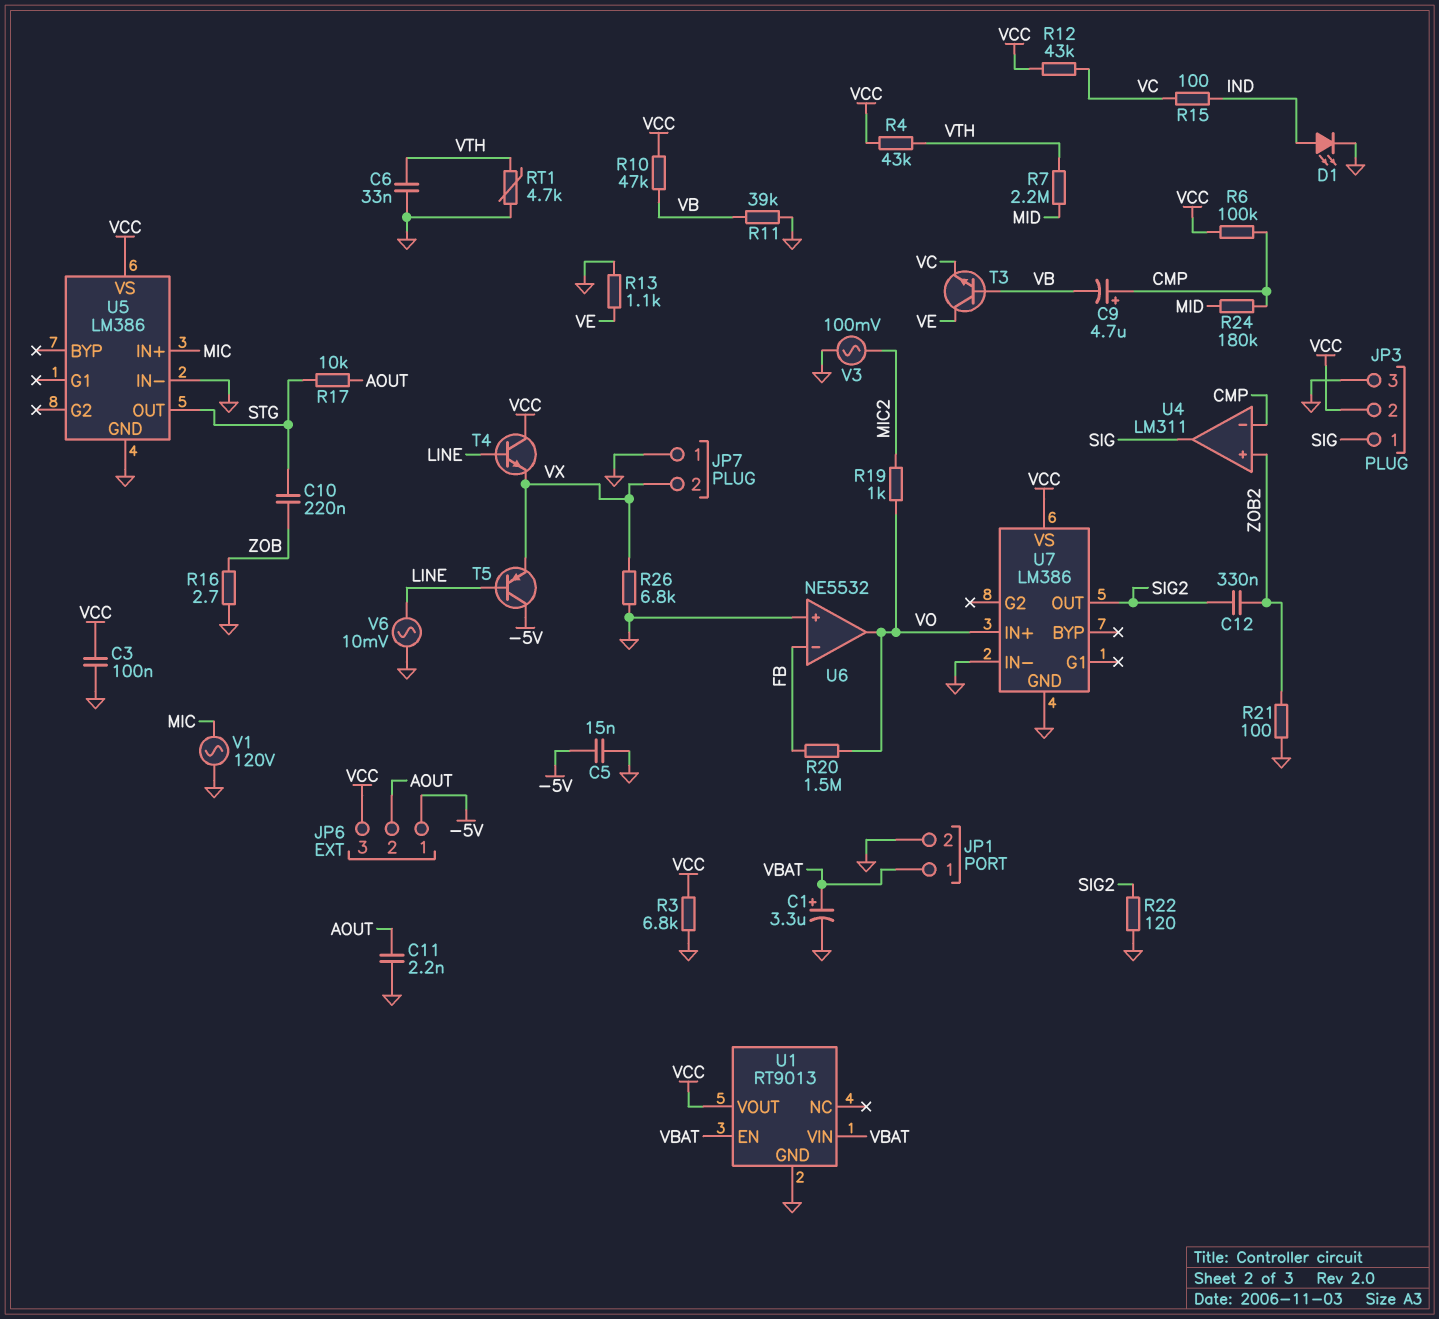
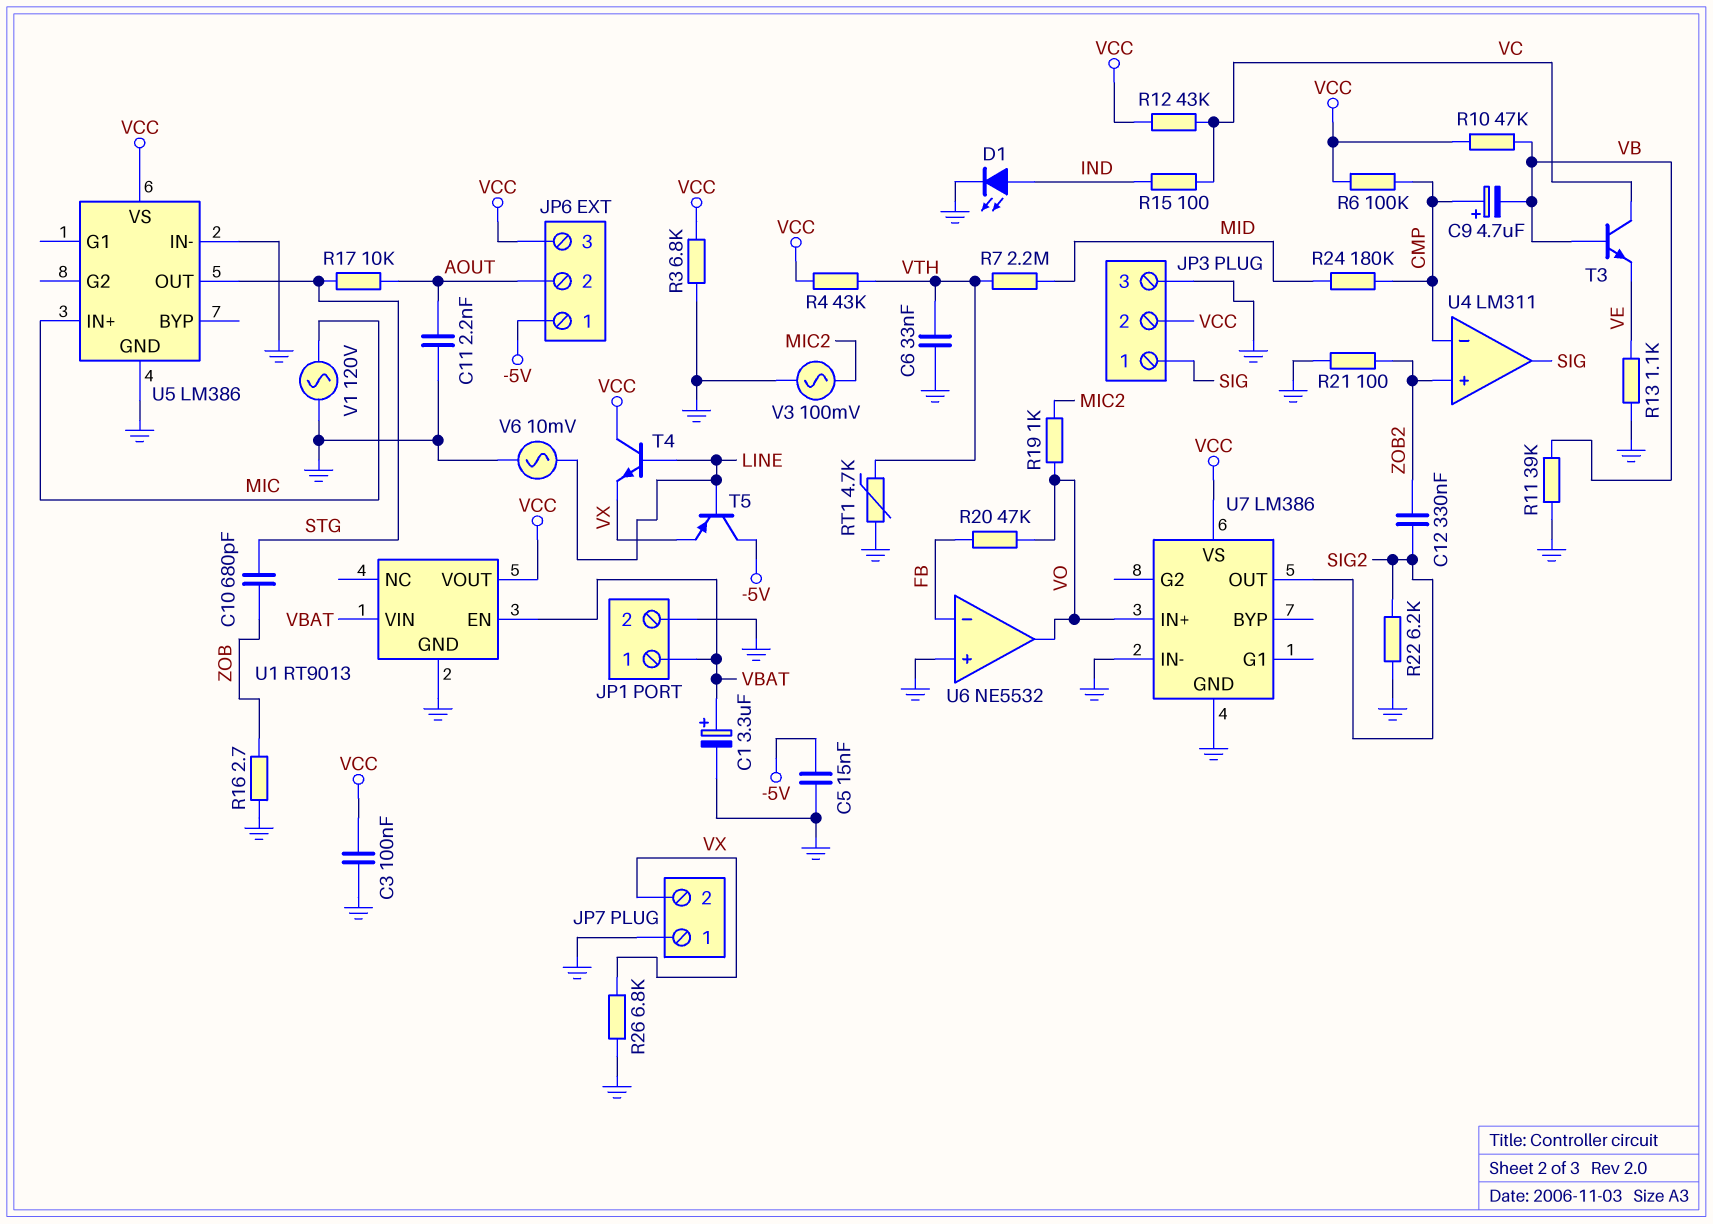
C10: 220nF (STG, ZOB) -> 680pF (STG, ZOB)
R20: 1.5M (FB, VO) -> 47k (FB, VO)
R22: 120 (GND, SIG2) -> 6.2k (GND, SIG2)
T3: NPN (B VB, C VE, E VC) -> NPN (B VB, C VC, E VE)

